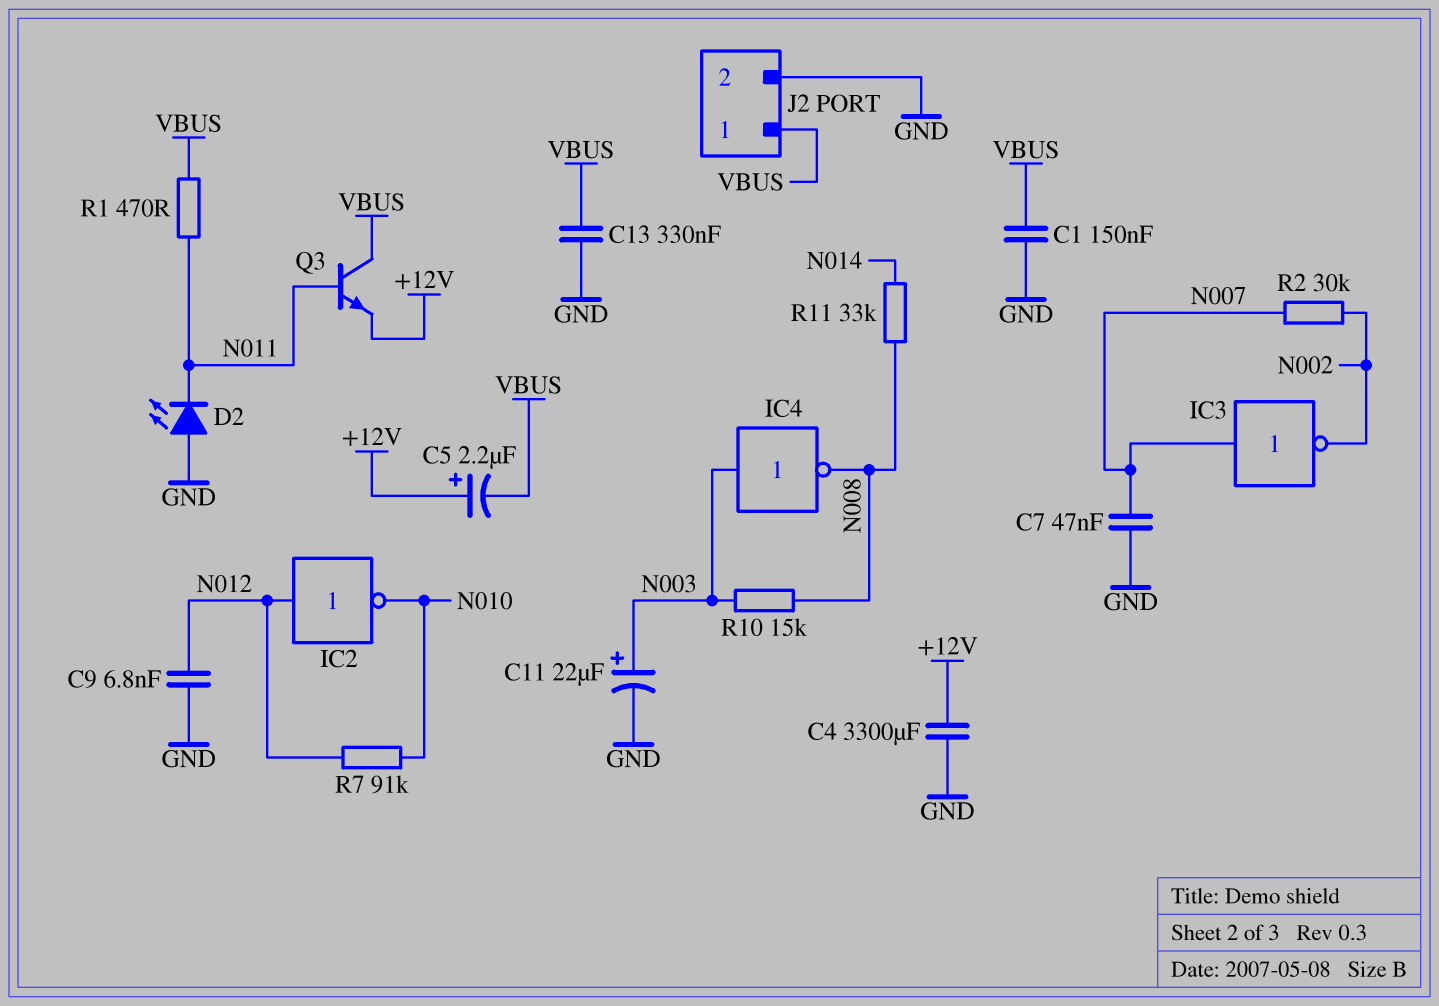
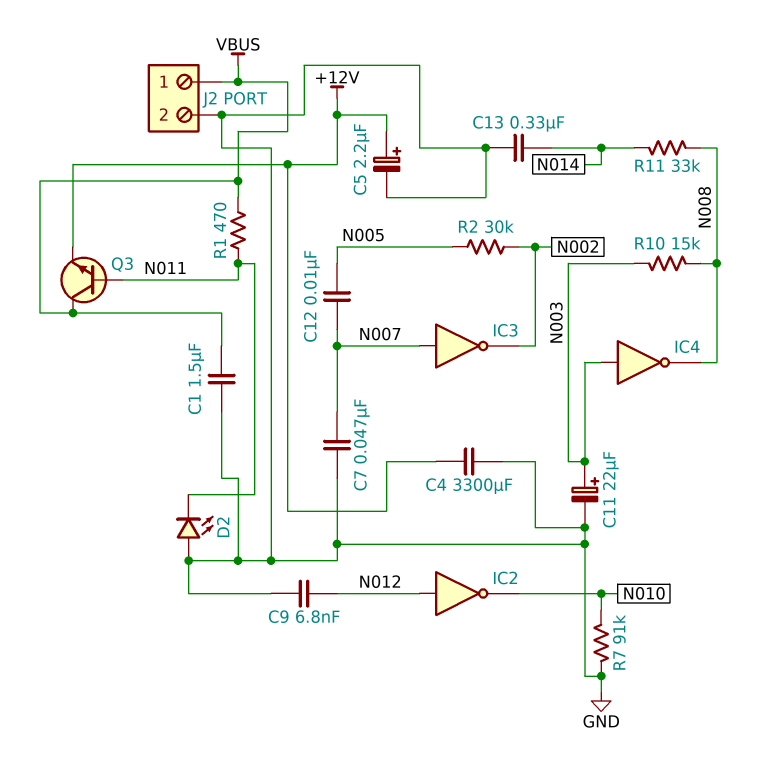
C1: 150nF (GND, VBUS) -> 1.5uF (GND, VBUS)
C5: 2.2uF (plus +12V, minus VBUS) -> 2.2uF (plus +12V, minus GND)
C12: none -> 10nF (N005, N007)
C13: 330nF (GND, VBUS) -> 330nF (GND, N014)
R2: 30k (N002, N007) -> 30k (N002, N005)
R7: 91k (N010, N012) -> 91k (GND, N010)

